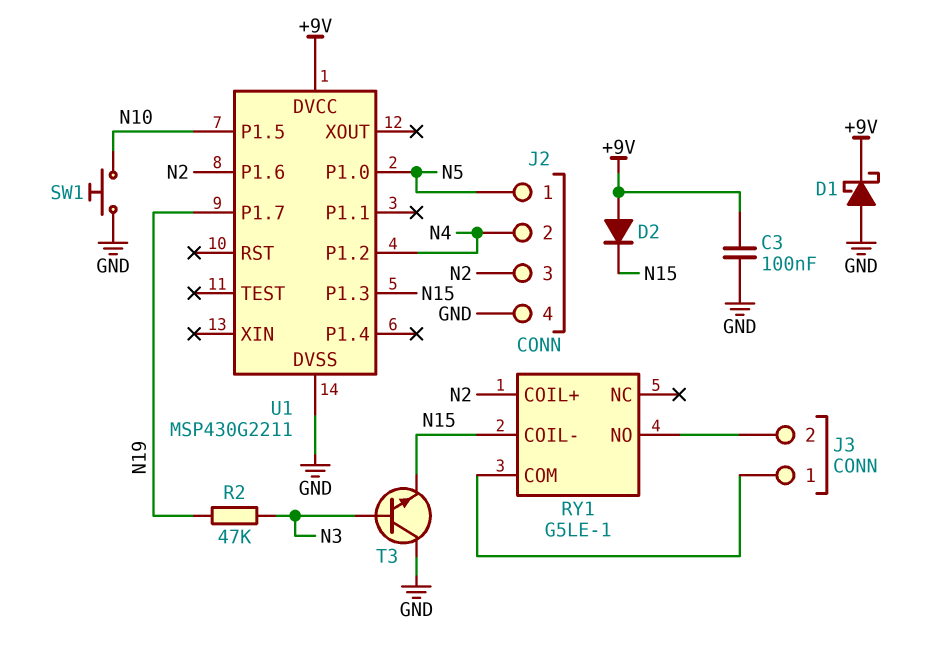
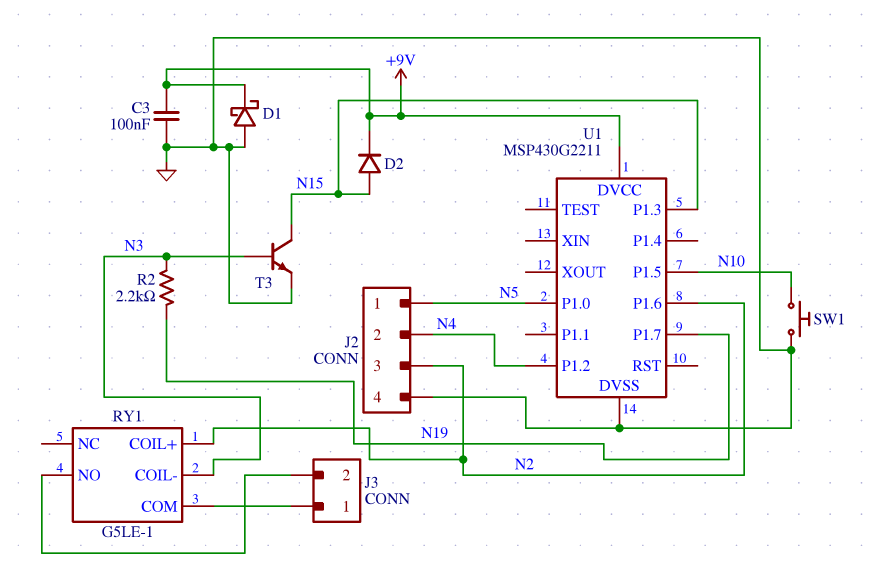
D2: diode (A +9V, K N15) -> diode (A N15, K +9V)
R2: 47k (N3, N19) -> 2.2k (N3, N19)
RY1 pin COIL-: N15 -> N3
T3: NPN (B N3, C GND, E N15) -> NPN (B N3, C N15, E GND)

